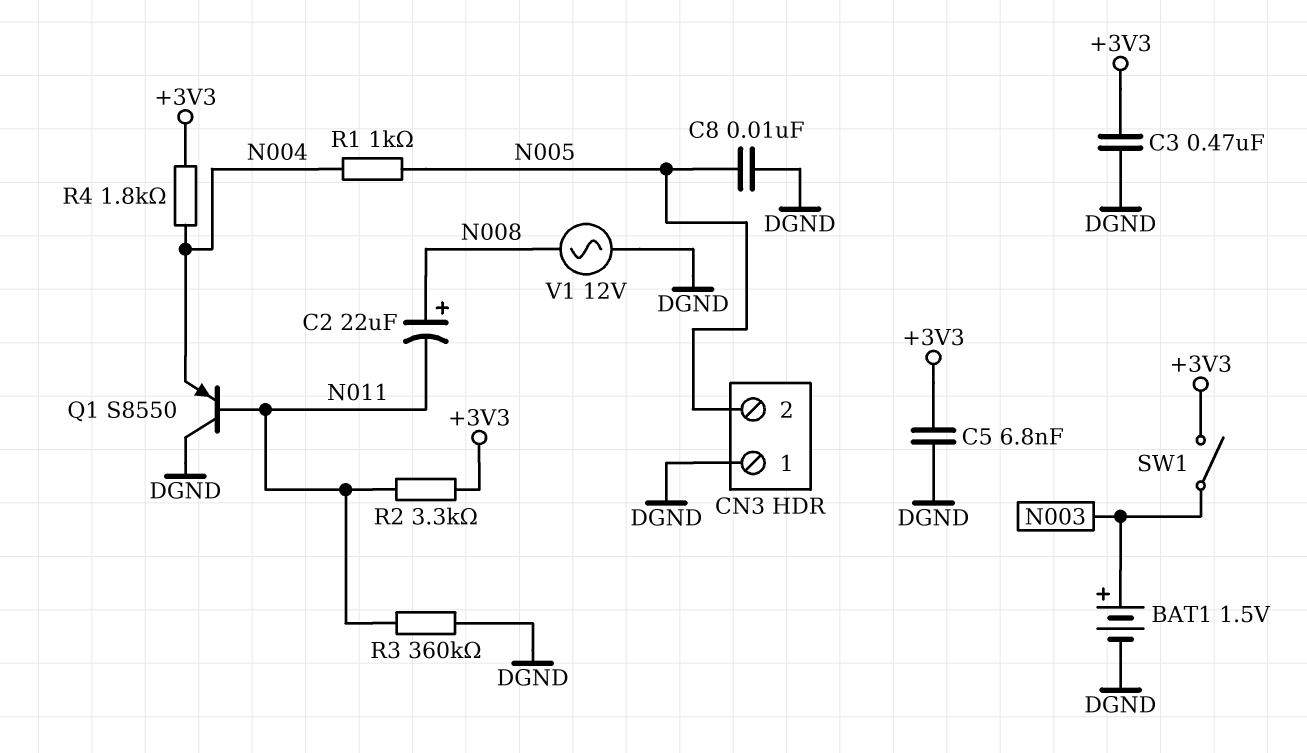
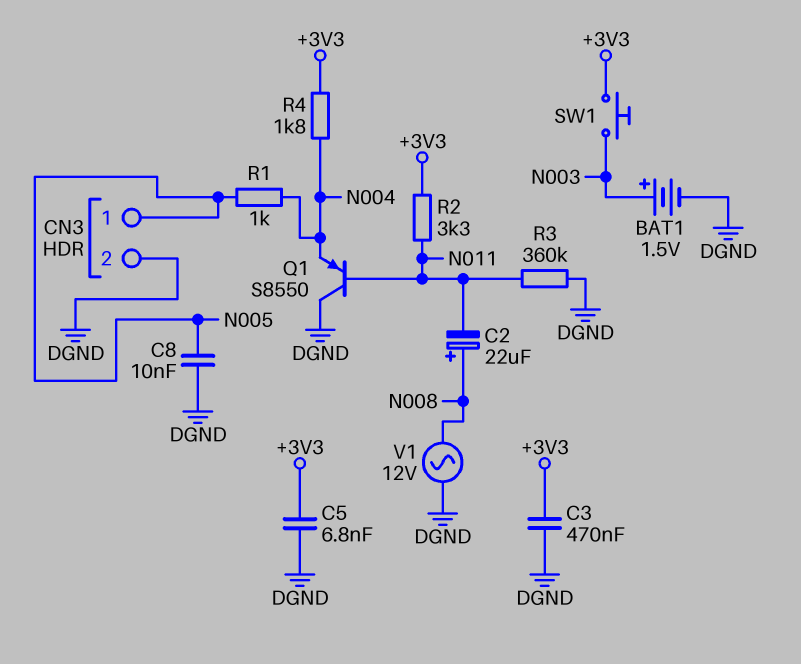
CN3 pin 1: DGND -> N005
CN3 pin 2: N005 -> DGND
SW1: switch (+3V3, N003) -> button (+3V3, N003)

